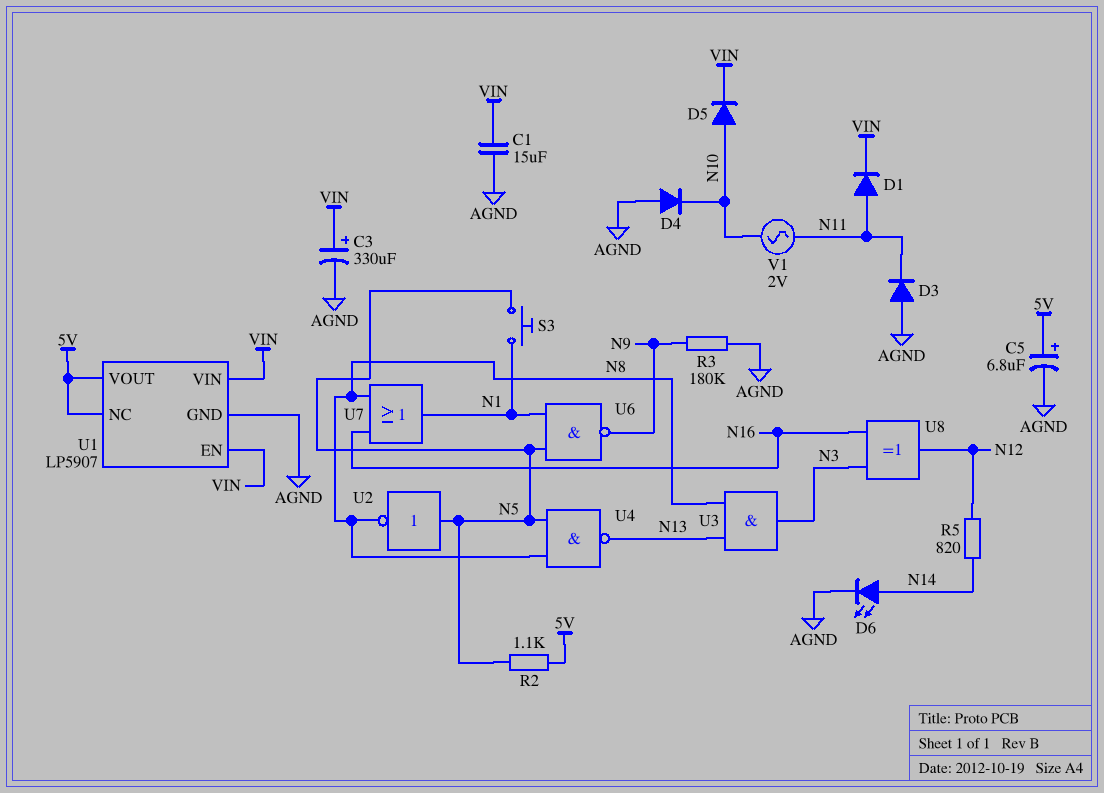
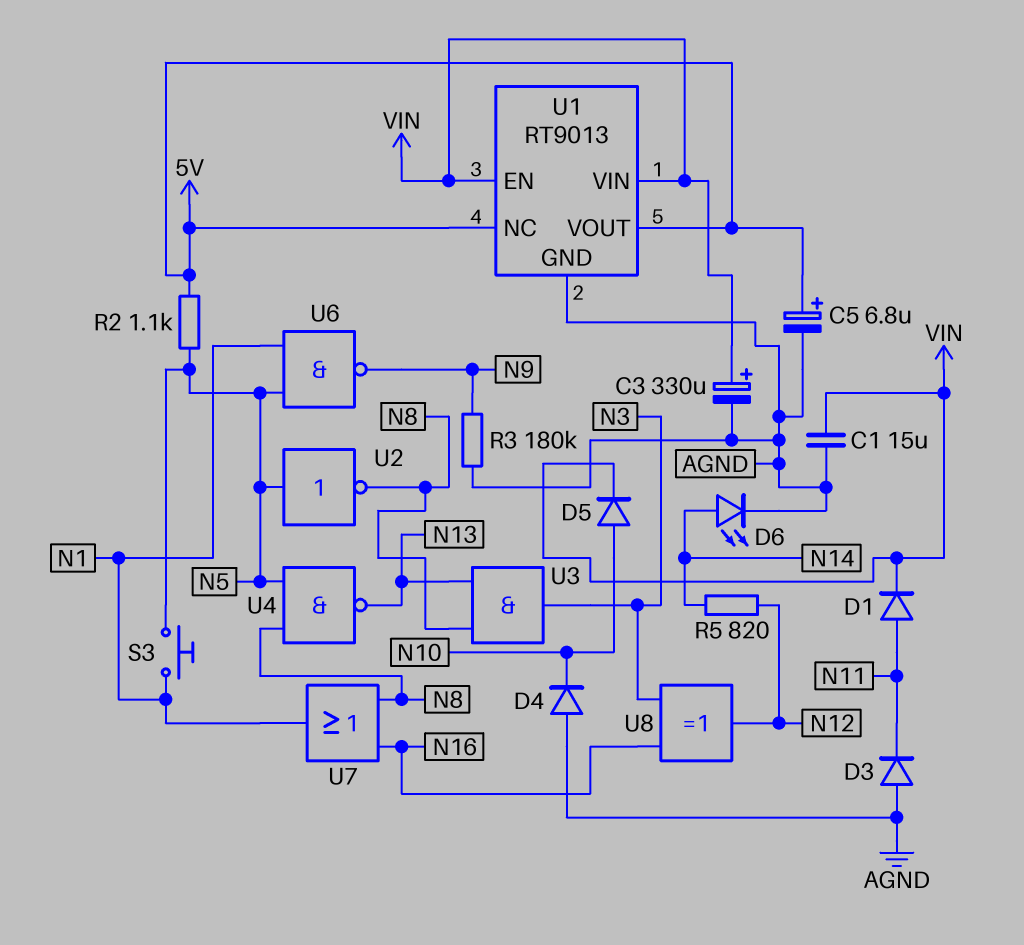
U1: LP5907 -> RT9013
V1: AC 2V (N10, N11) -> none

